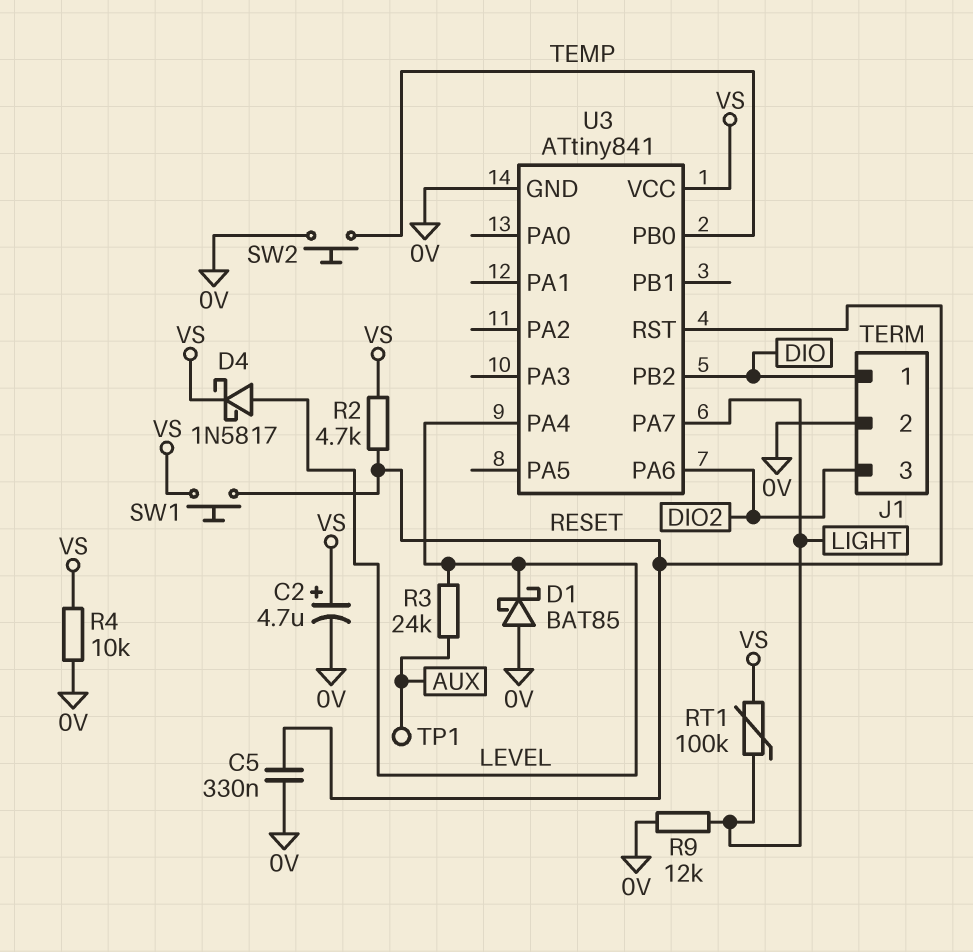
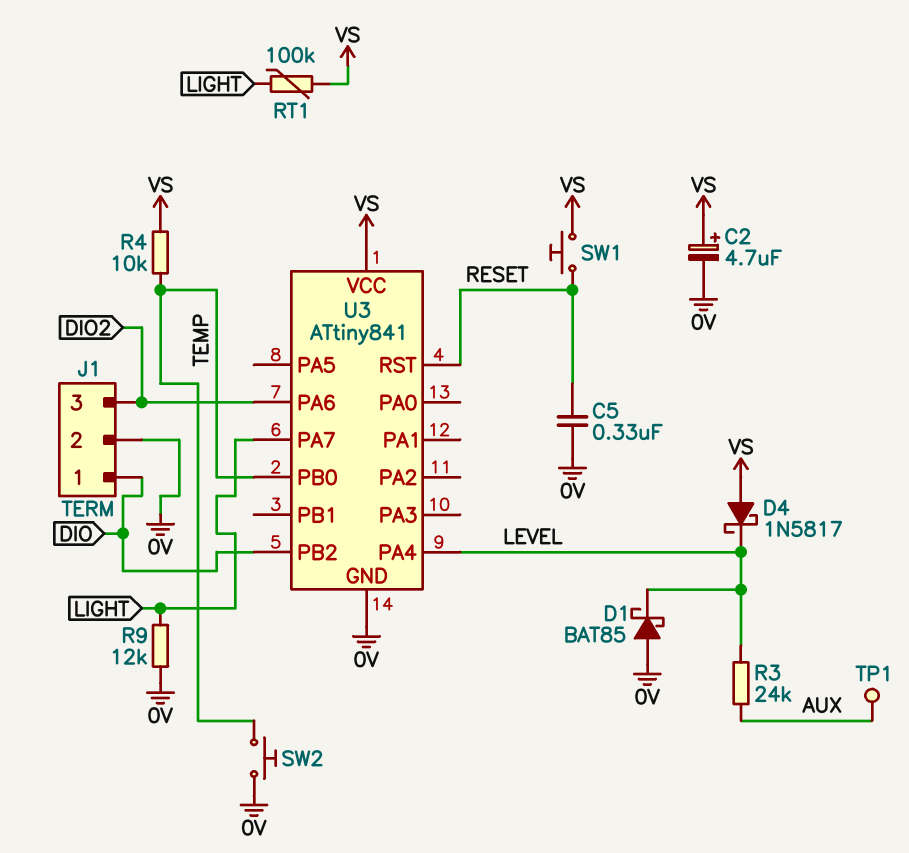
D4: schottky 1N5817 (A LEVEL, K VS) -> schottky 1N5817 (A VS, K LEVEL)
R2: 4.7k (RESET, VS) -> none
R4: 10k (0V, VS) -> 10k (TEMP, VS)

